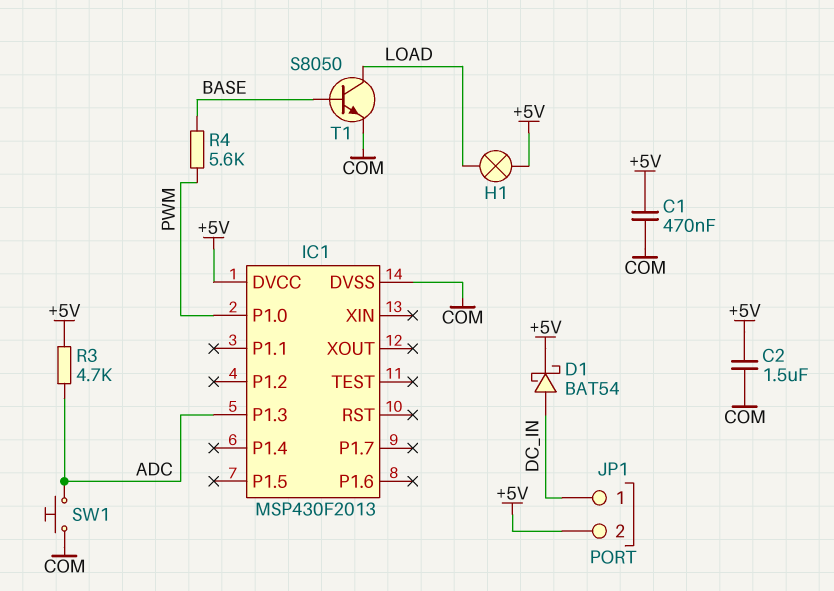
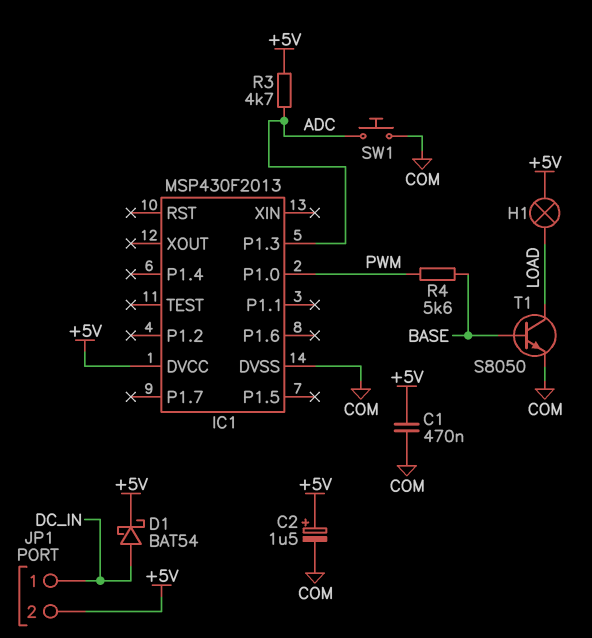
C2: 1.5uF (+5V, COM) -> 1.5uF (plus +5V, minus COM)

